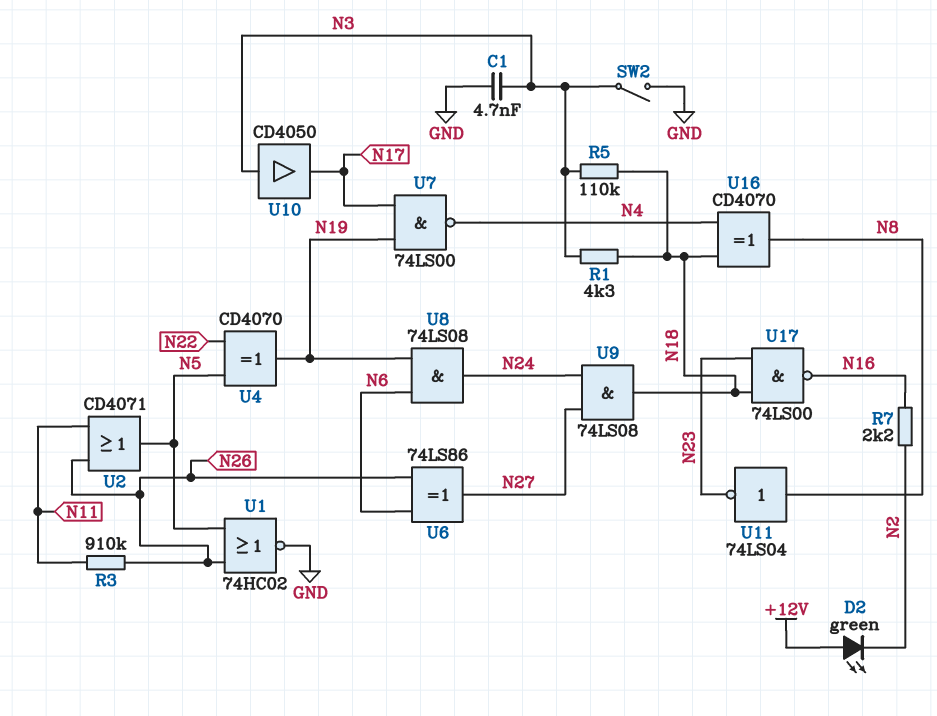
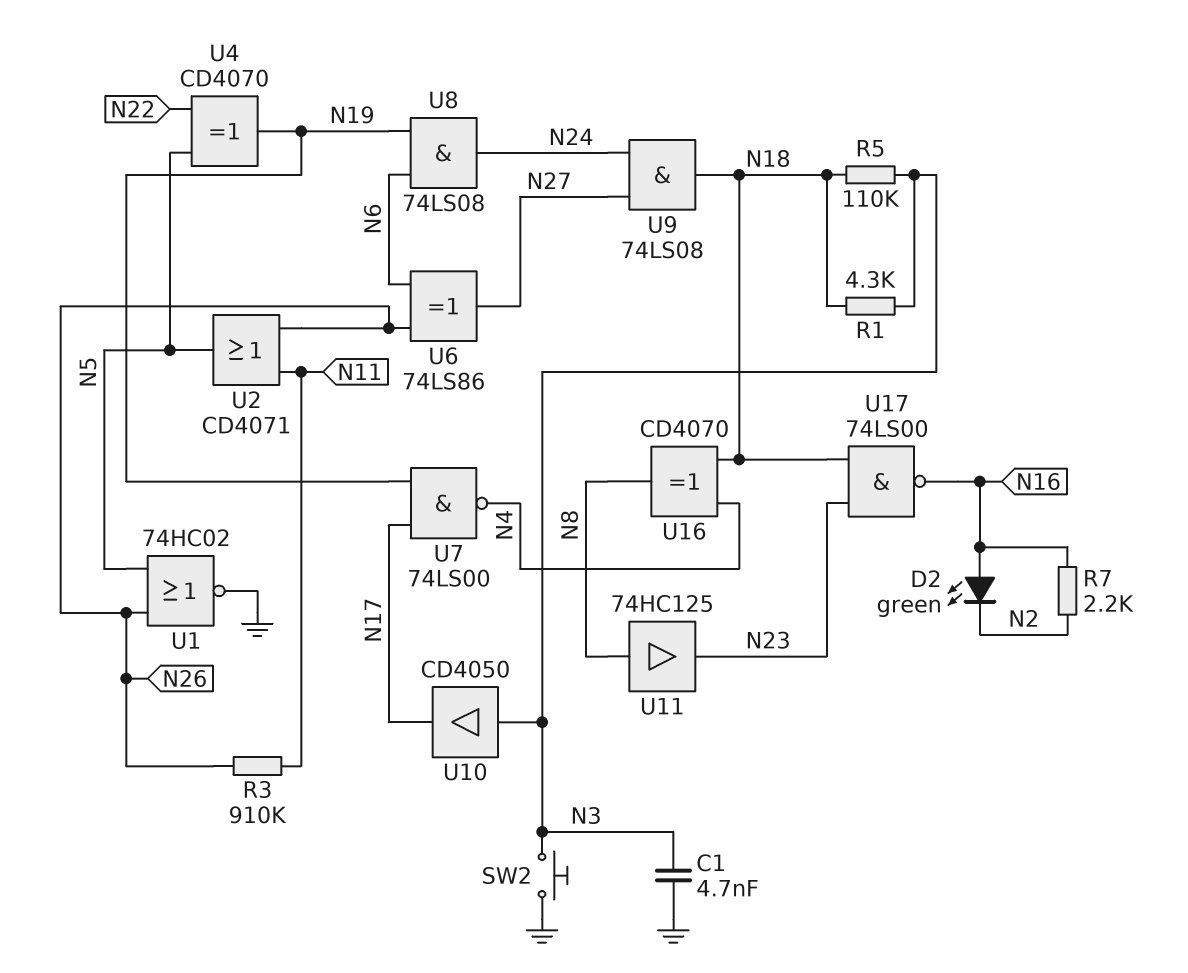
D2: LED green (A +12V, K N2) -> LED green (A N16, K N2)
SW2: switch (GND, N3) -> button (GND, N3)
U11: NOT 74LS04 (in N8, out N23) -> buffer 74HC125 (in N8, out N23)

